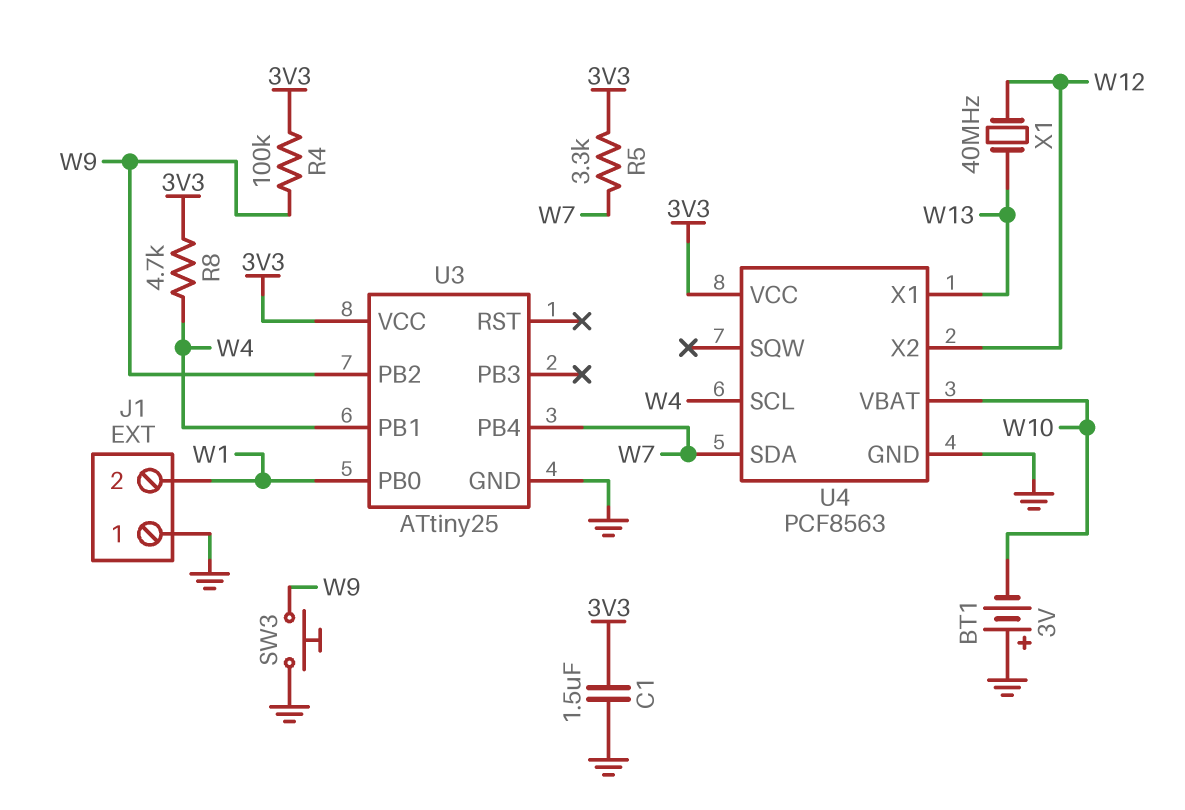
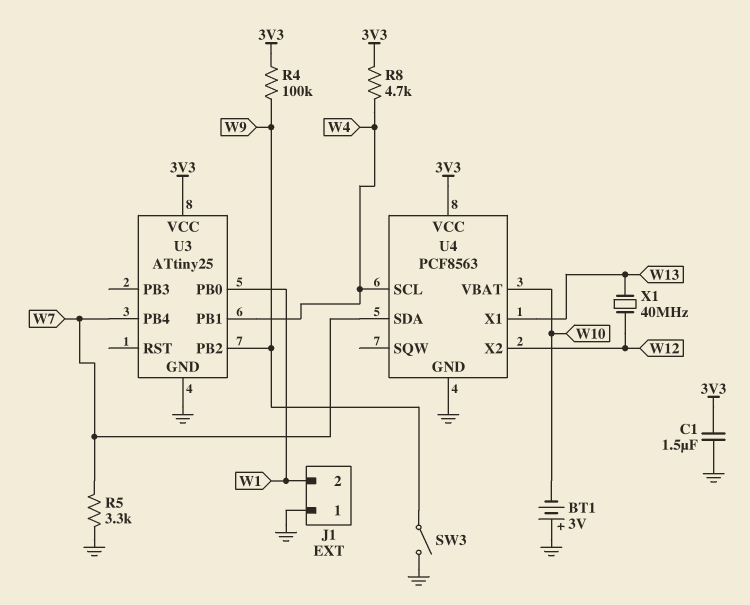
R5: 3.3k (3V3, W7) -> 3.3k (GND, W7)
SW3: button (GND, W9) -> switch (GND, W9)

